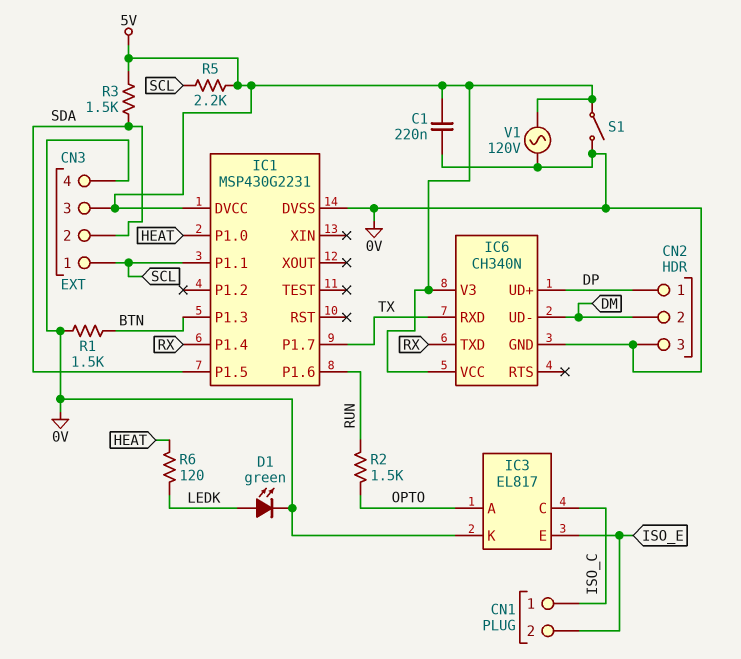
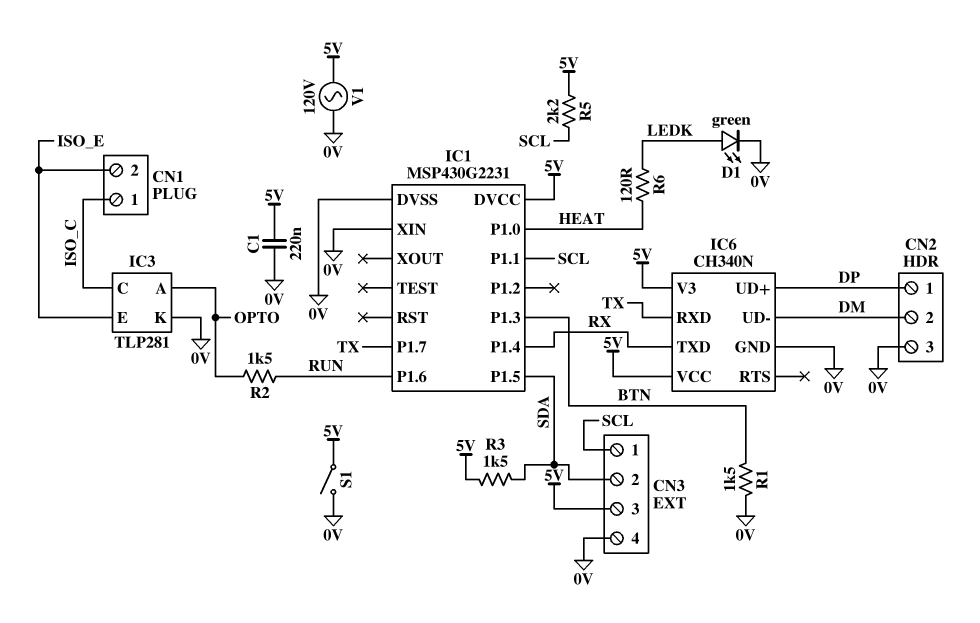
IC1 pin XIN: none -> 0V
IC3: EL817 -> TLP281

